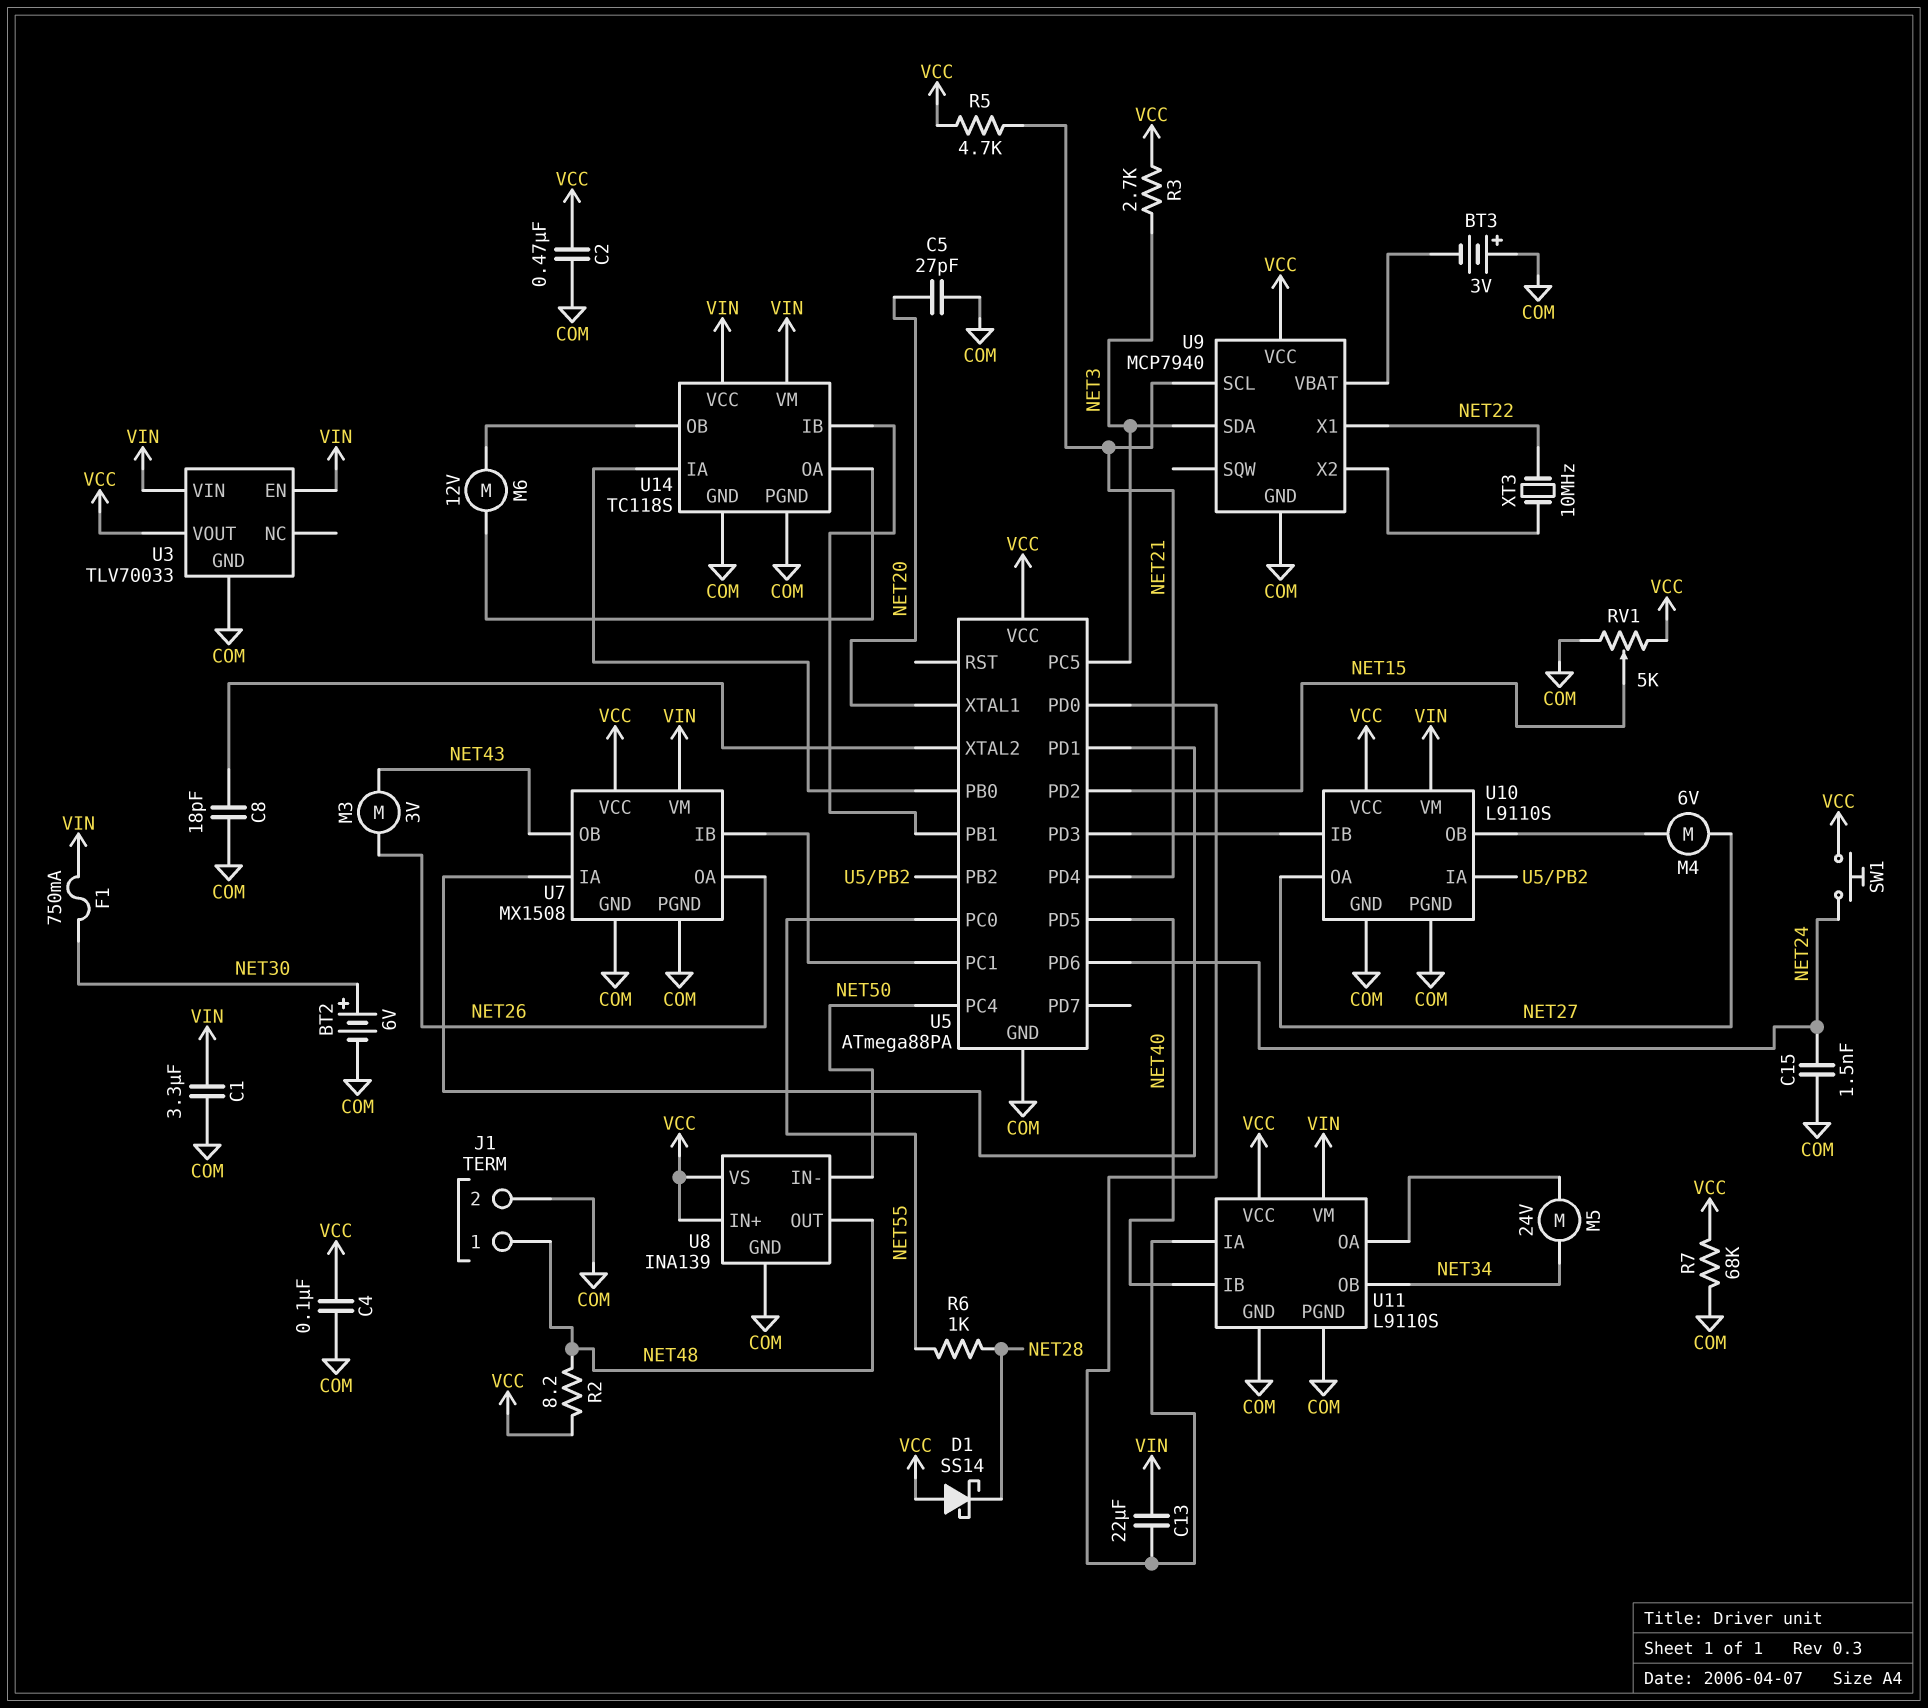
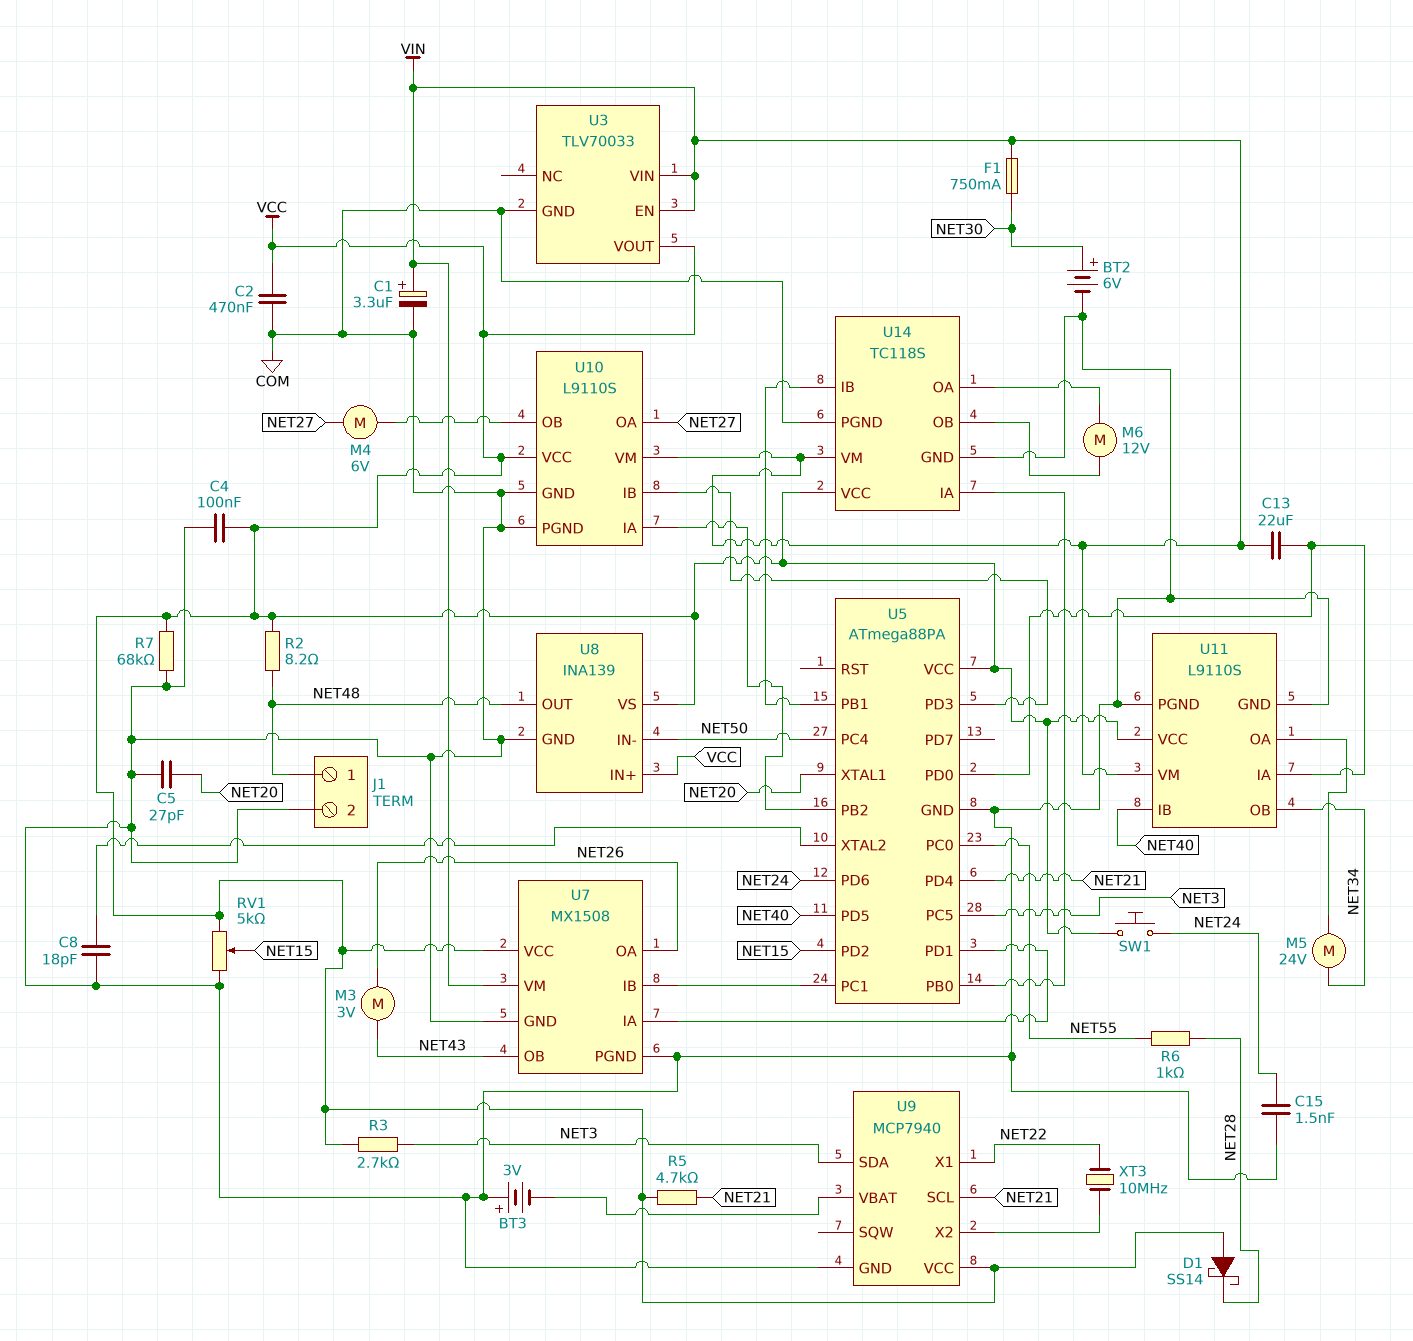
C1: 3.3uF (COM, VIN) -> 3.3uF (plus VIN, minus COM)
U14 pin VCC: VIN -> VCC

